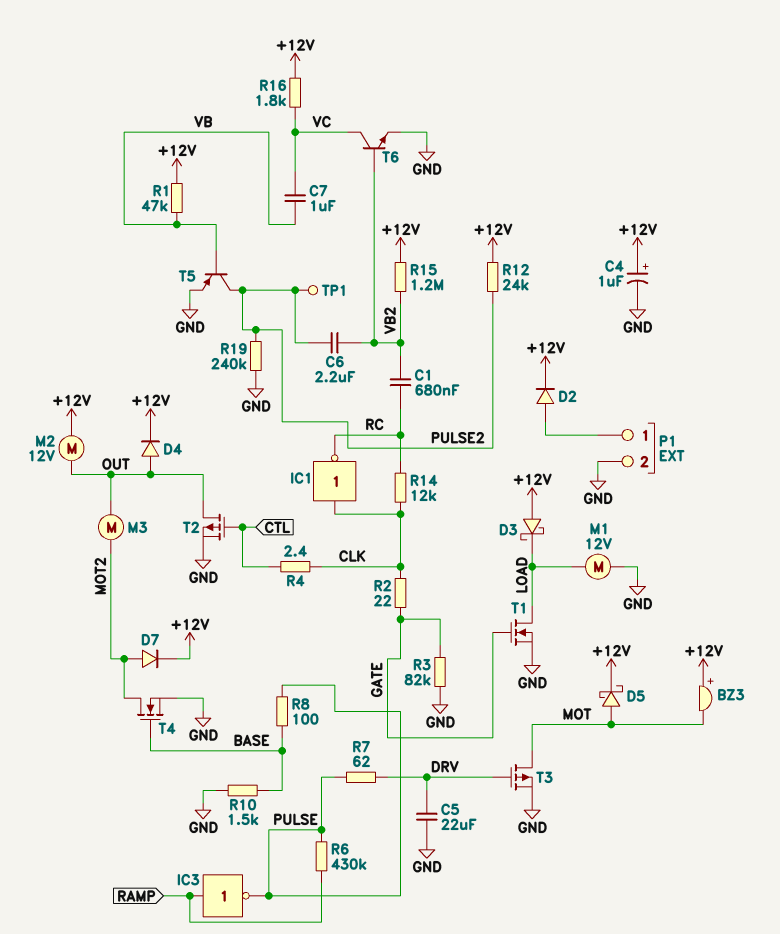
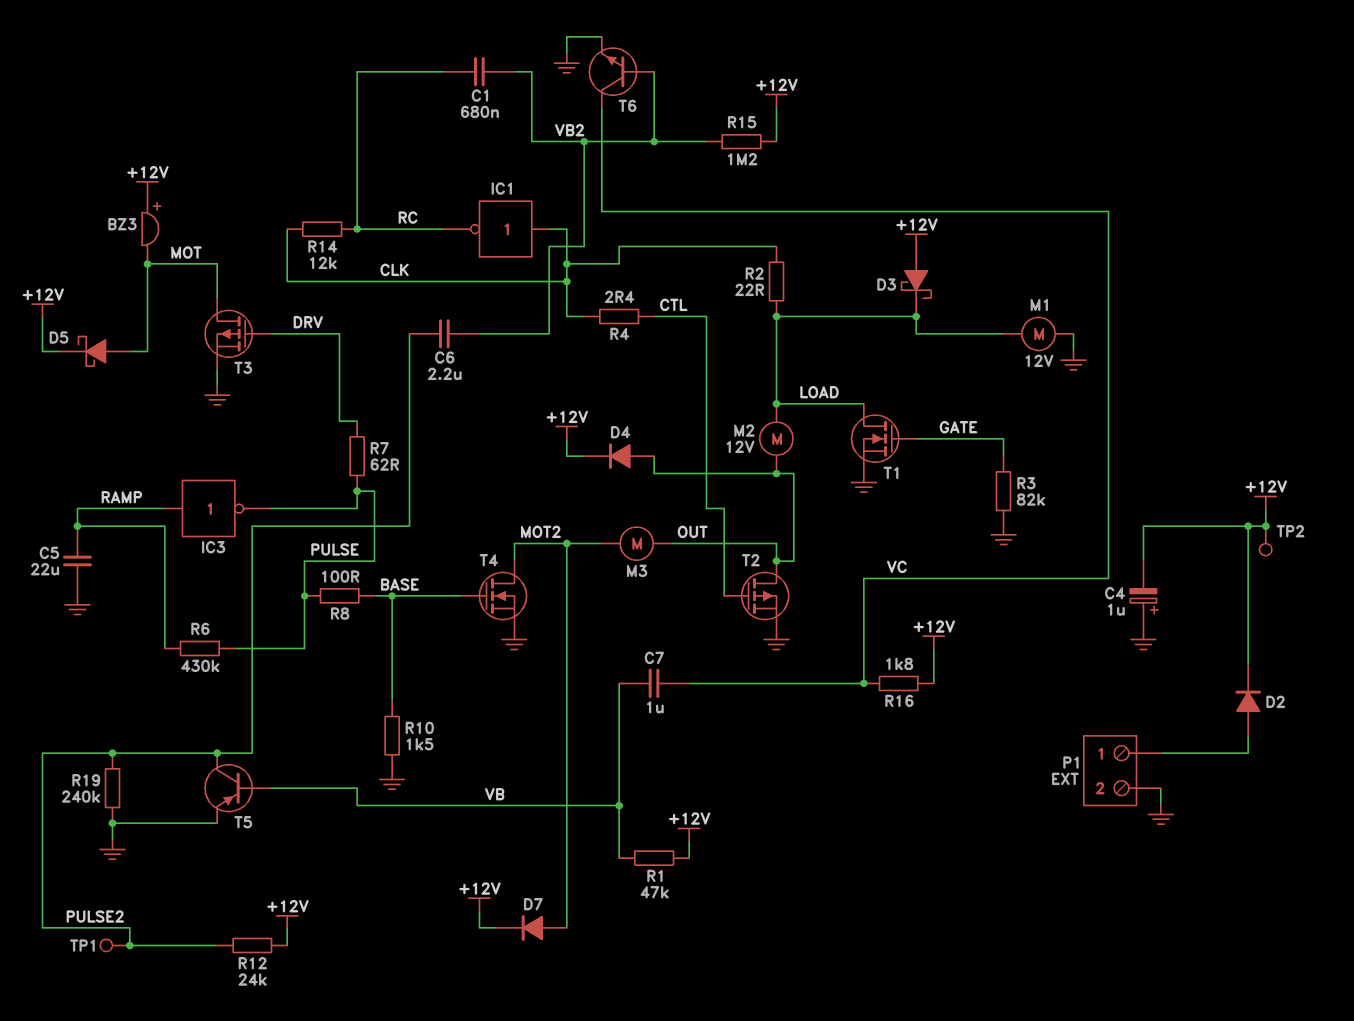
C4: 1uF (plus +12V, minus GND) -> 1uF (plus GND, minus +12V)
C5: 22uF (DRV, GND) -> 22uF (GND, RAMP)
M2: motor 12V (+12V, OUT) -> motor 12V (LOAD, OUT)
R2: 22 (CLK, GATE) -> 22 (CLK, LOAD)
TP2: none -> test point (+12V)

